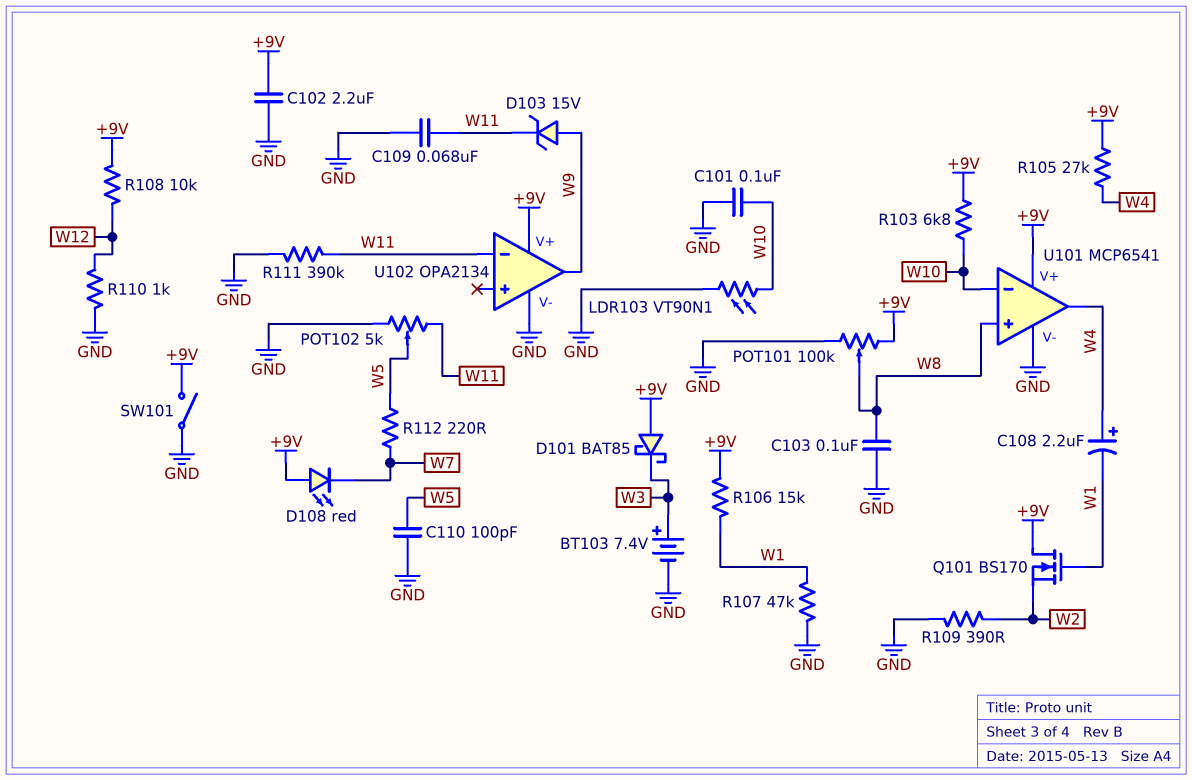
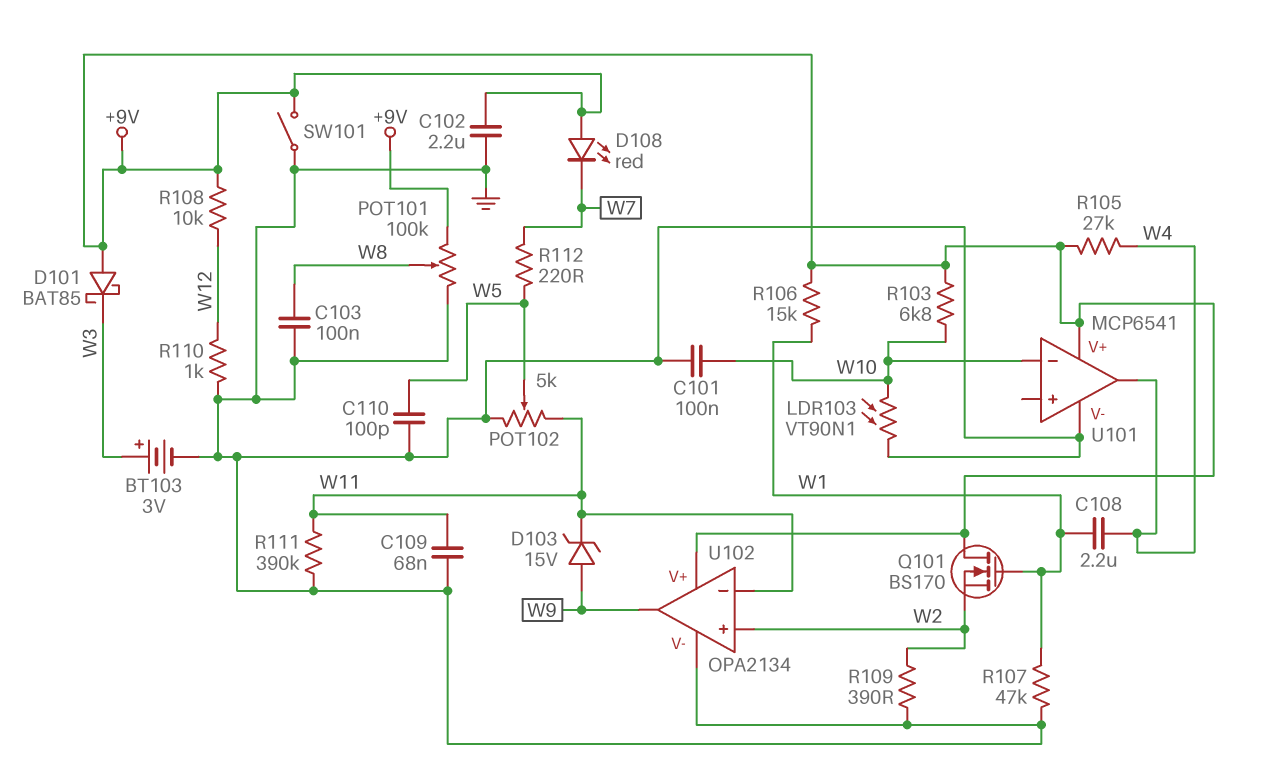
BT103: 7.4V (plus W3, minus GND) -> 3V (plus W3, minus GND)
C108: 2.2uF (plus W4, minus W1) -> 2.2uF (W1, W4)
U101 pin in+: W8 -> none
U102 pin in+: none -> W2

